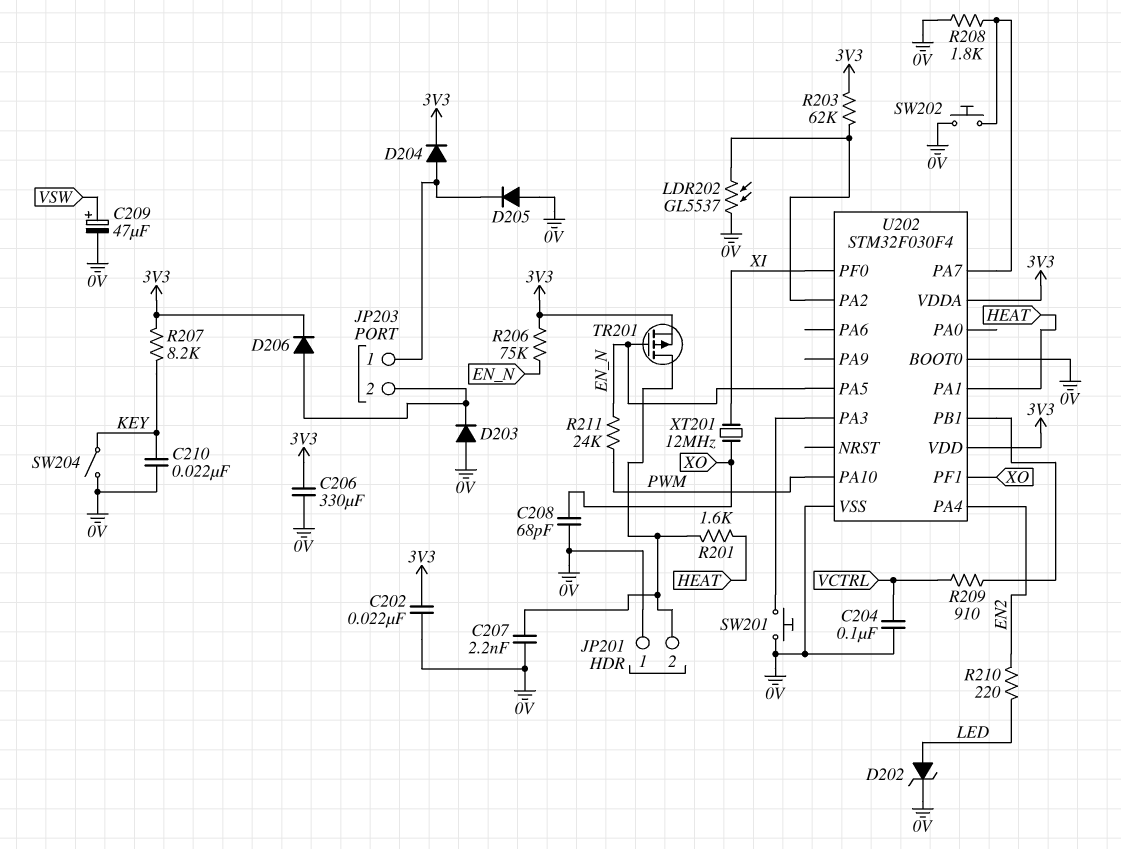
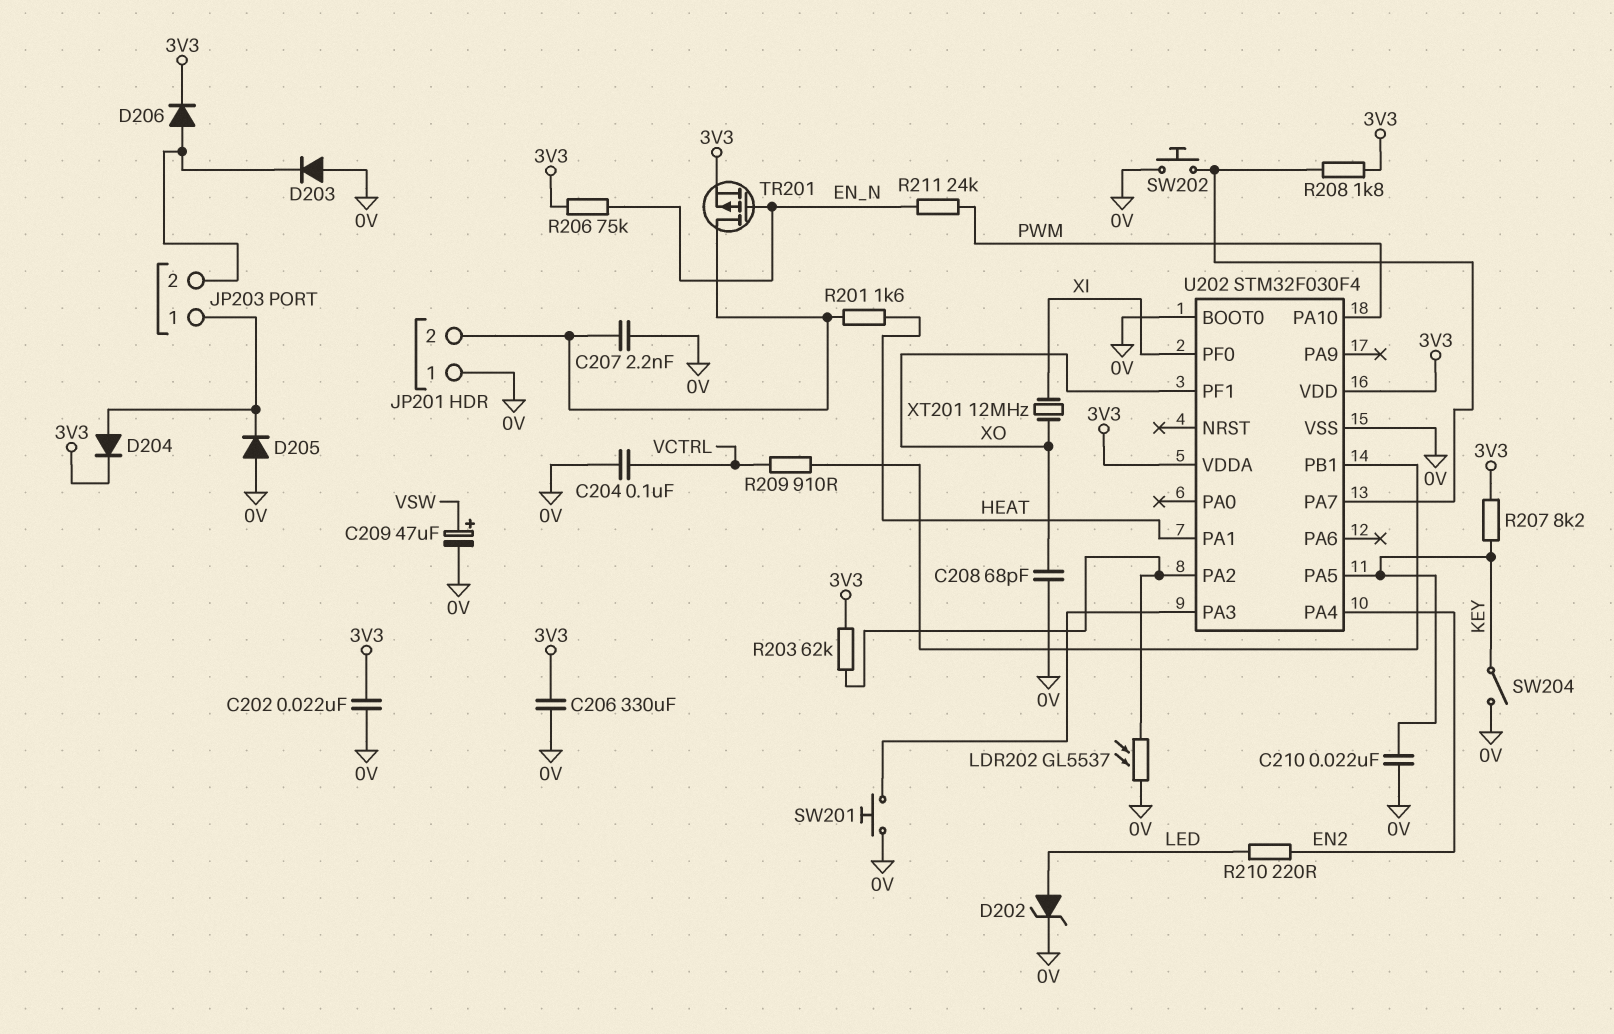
R208: 1.8k (0V, U202/PA7) -> 1.8k (3V3, U202/PA7)
U202 pin PA5: EN_N -> KEY

